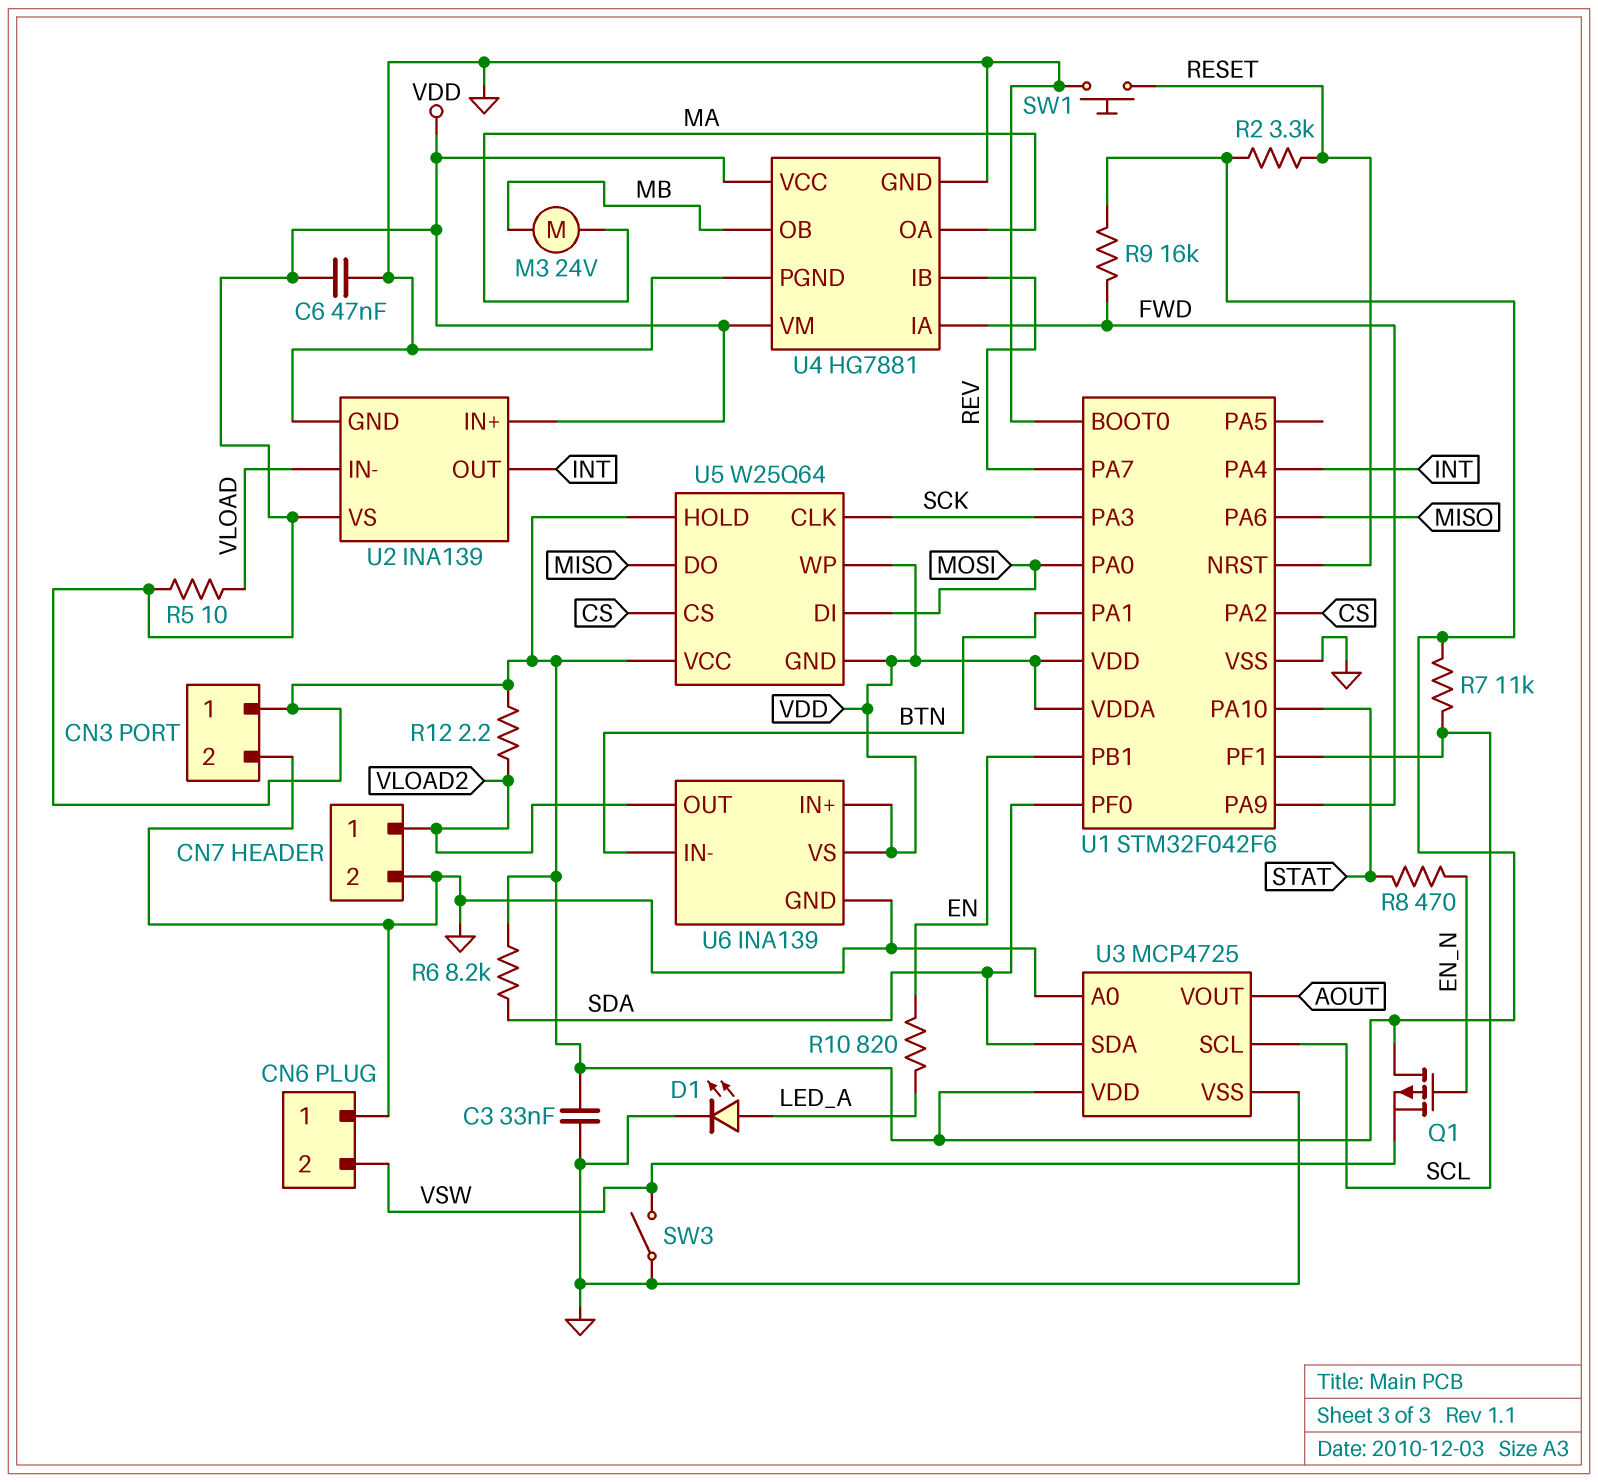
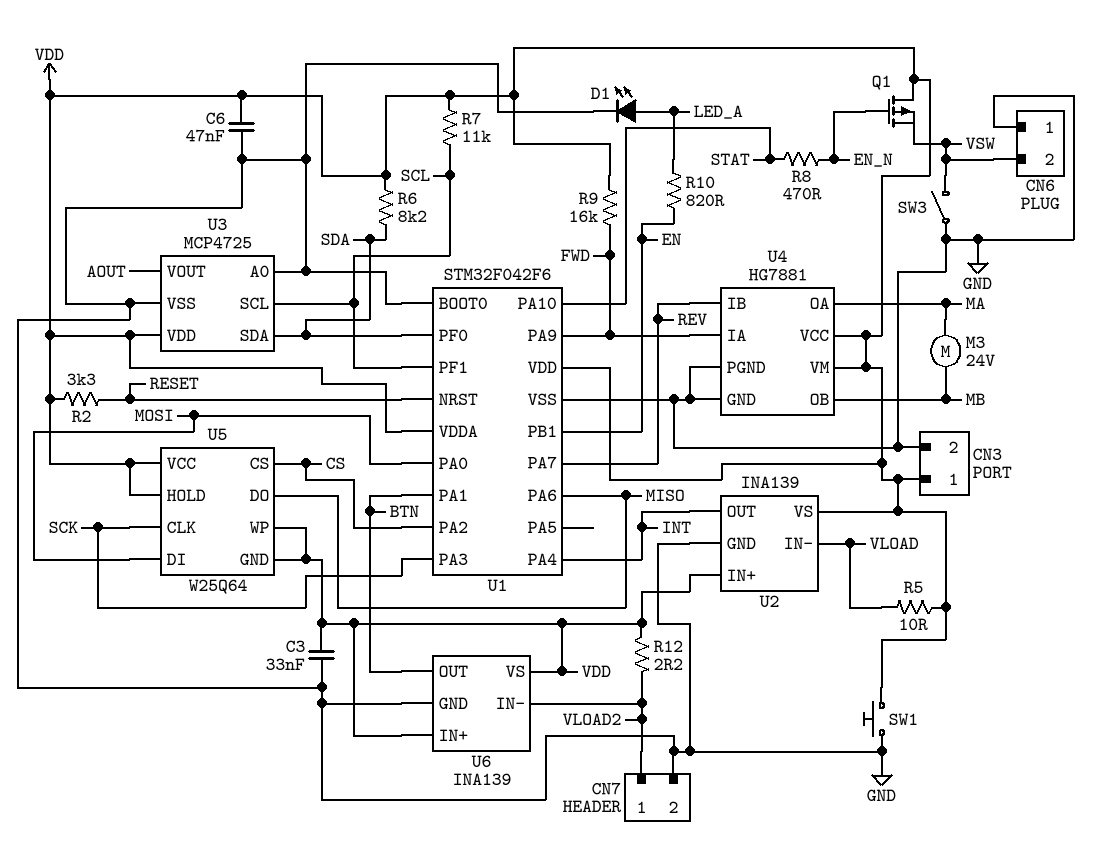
SW1: button (GND, RESET) -> button (GND, VDD)
U6 pin IN-: BTN -> VLOAD2
U6 pin OUT: VLOAD2 -> BTN

